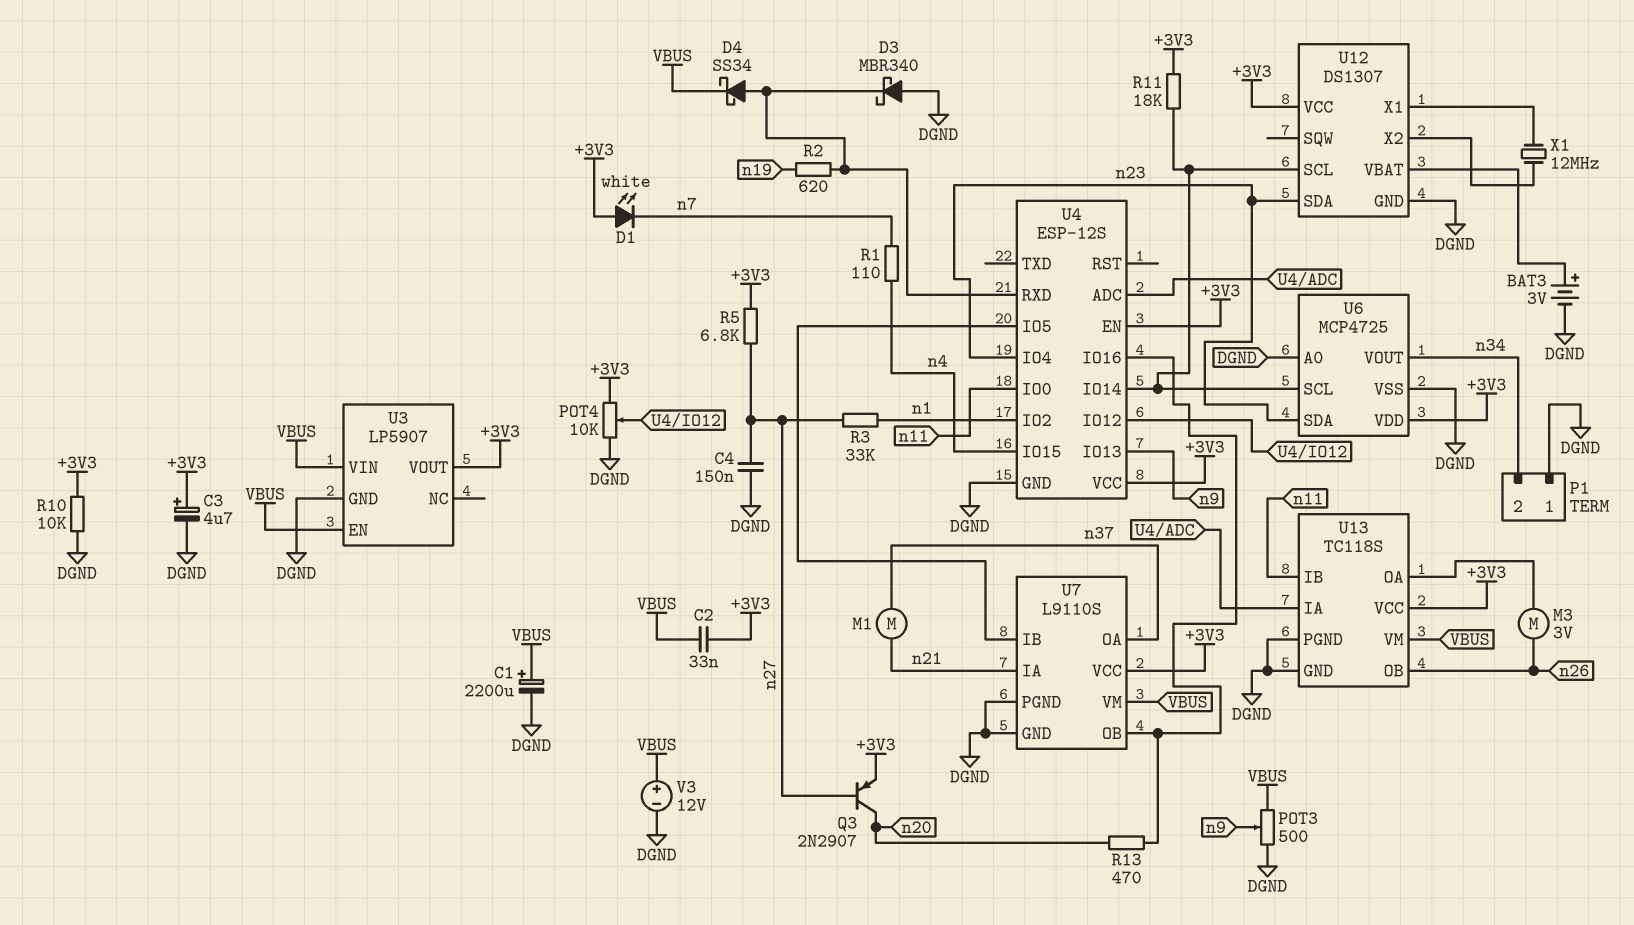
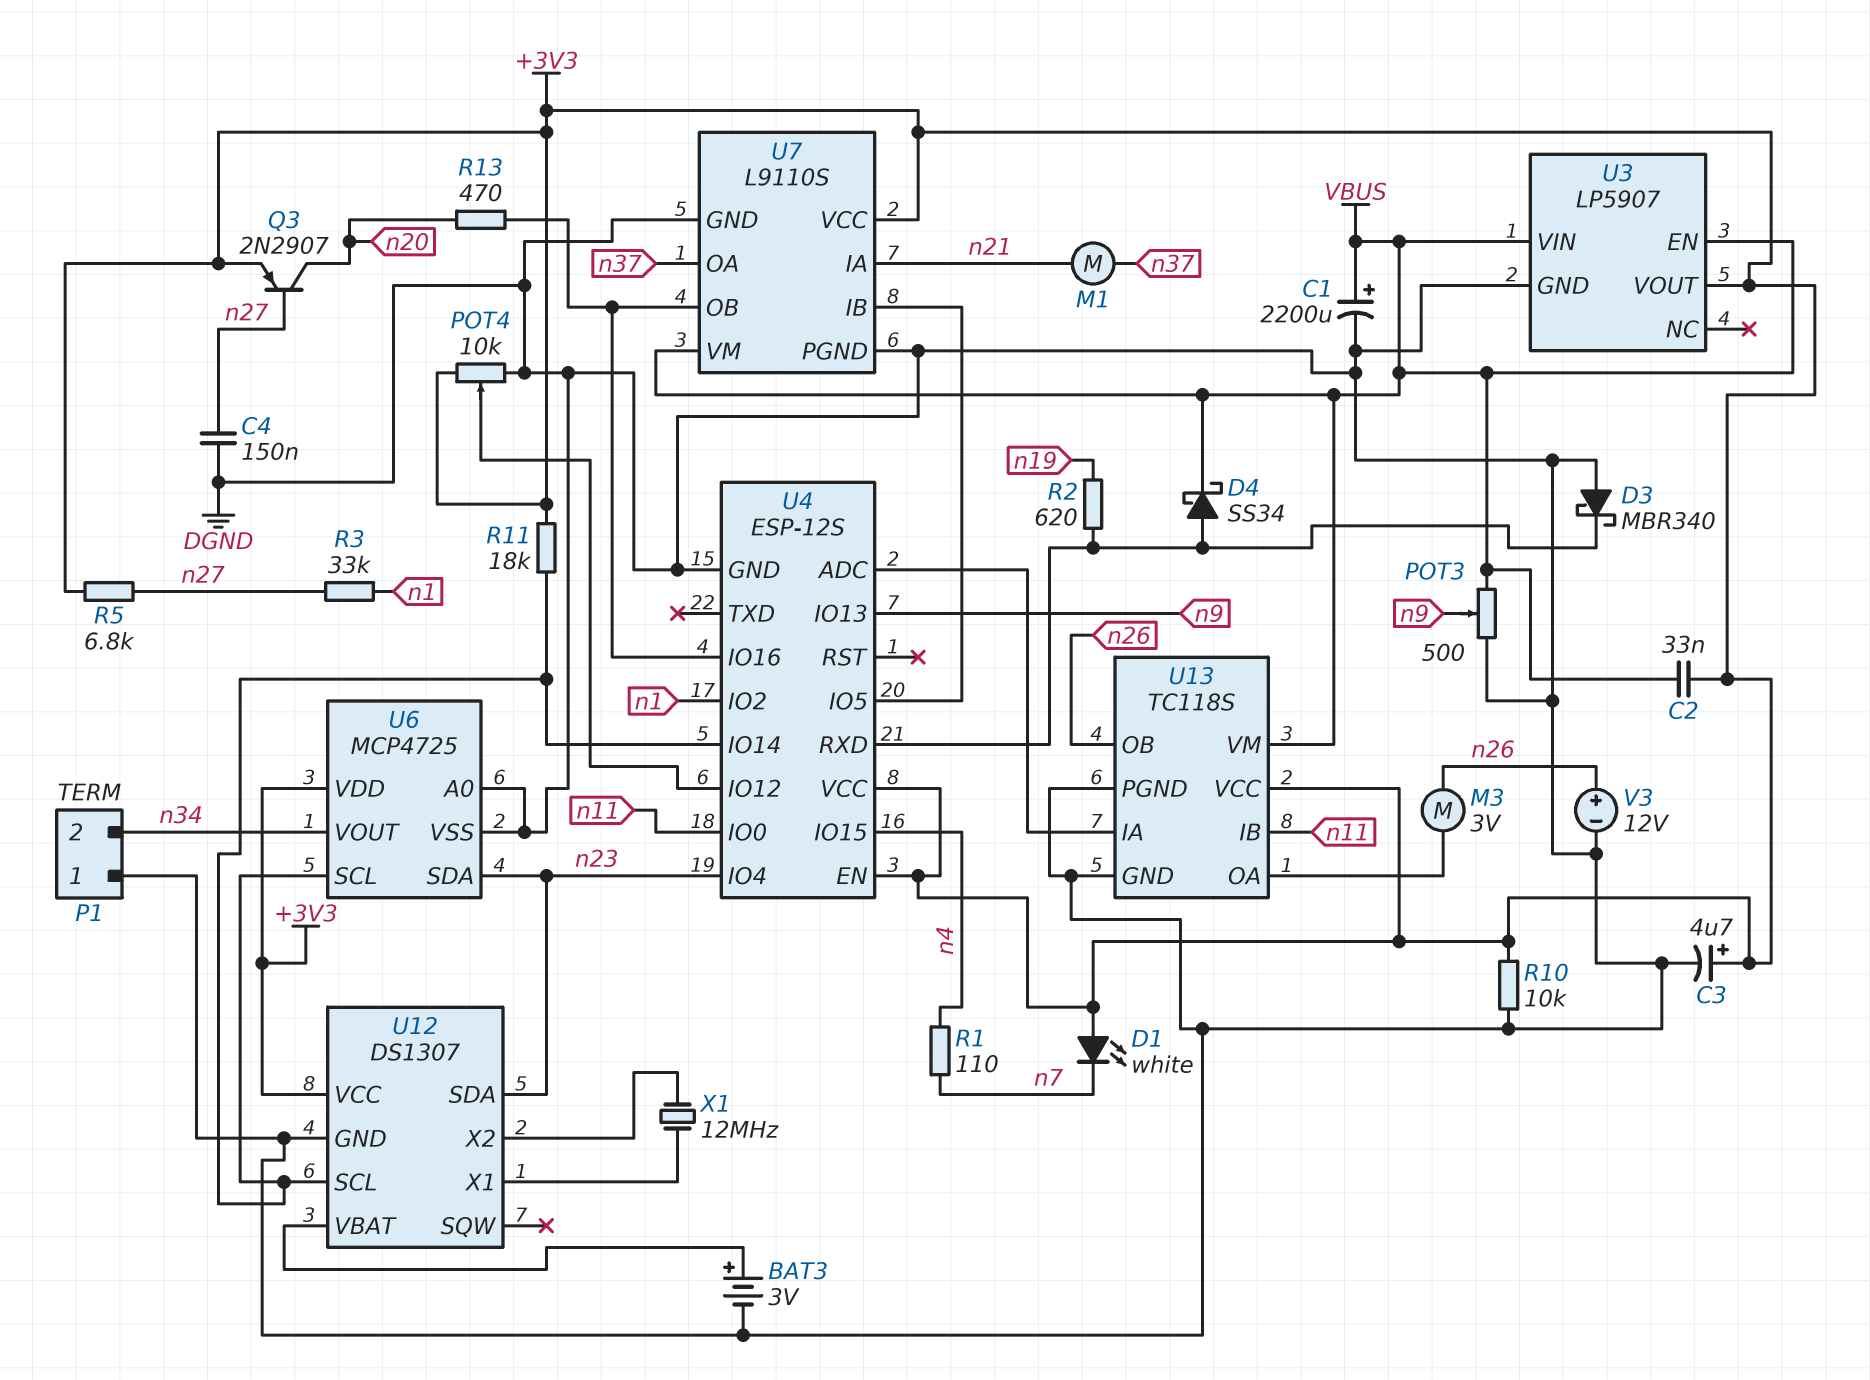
V3: 12V (plus VBUS, minus DGND) -> 12V (plus n26, minus DGND)

